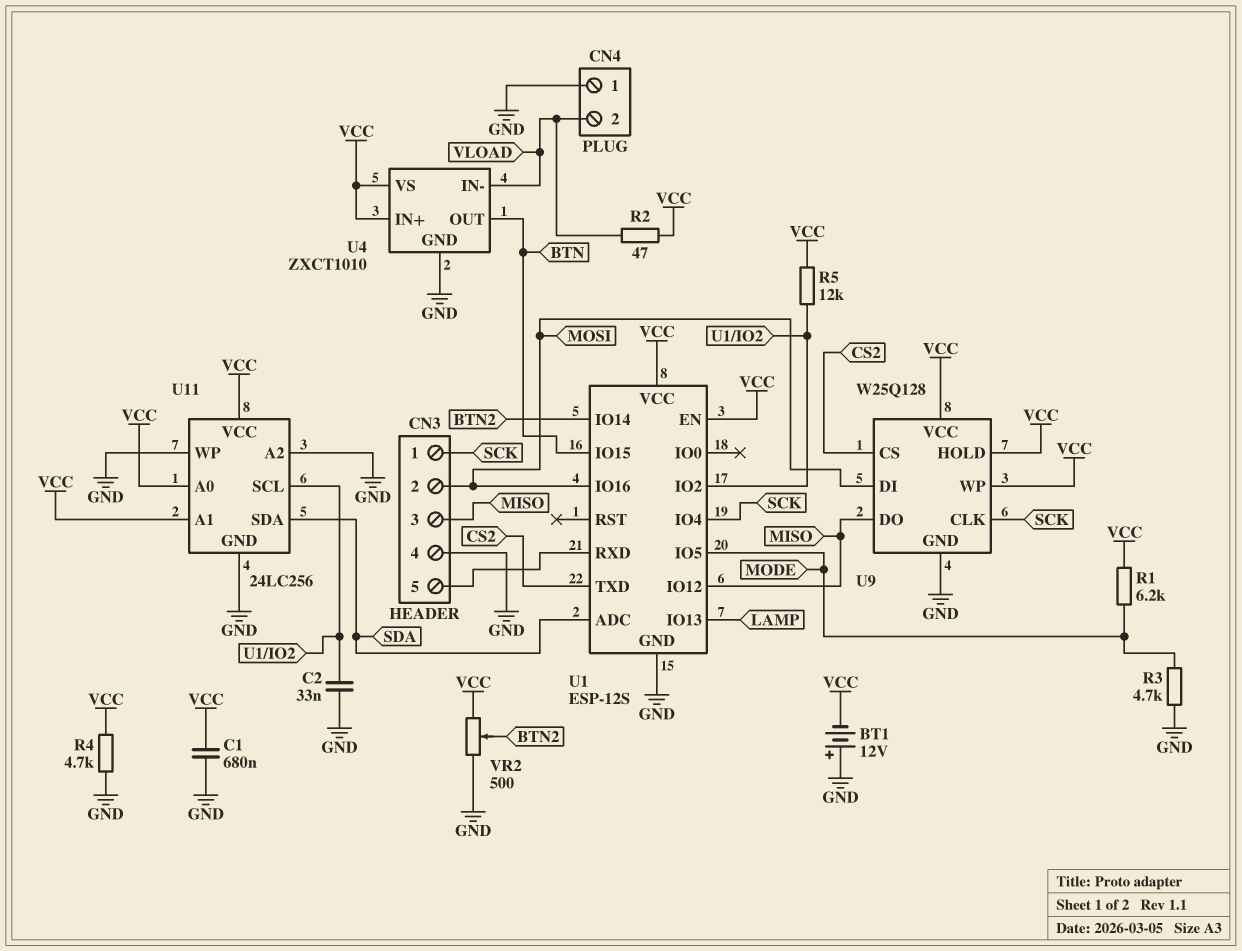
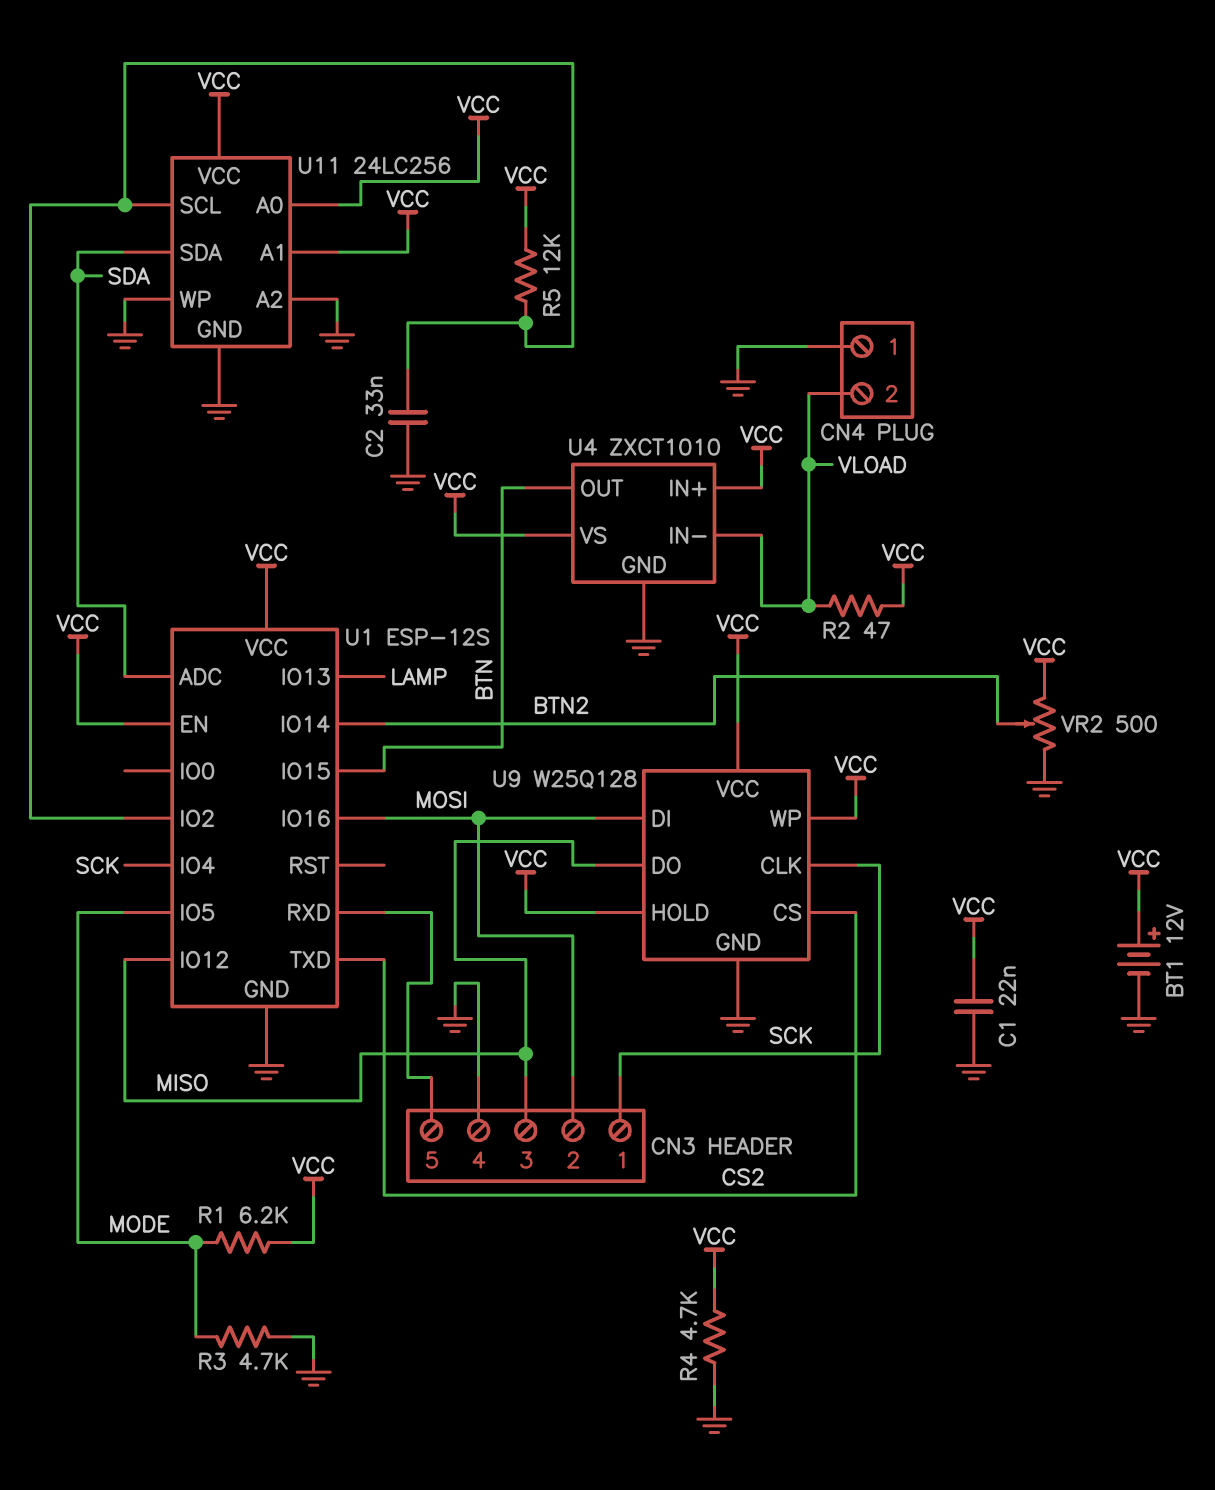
BT1: 12V (plus GND, minus VCC) -> 12V (plus VCC, minus GND)
C1: 680nF (GND, VCC) -> 22nF (GND, VCC)

